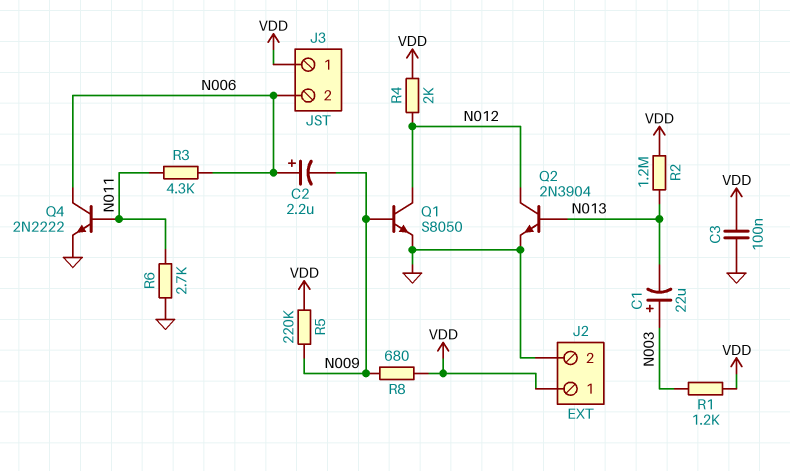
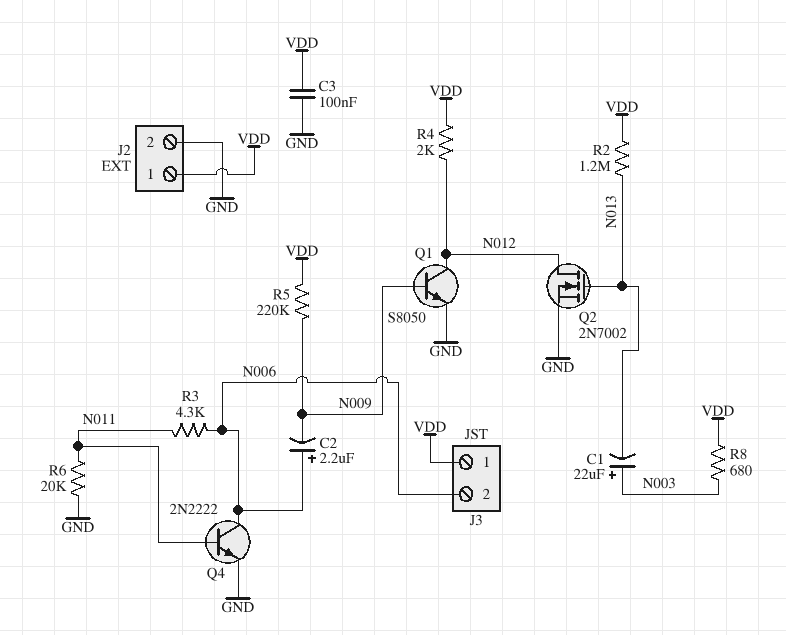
Q2: NPN 2N3904 (B N013, C N012, E GND) -> NMOS 2N7002 (G N013, D N012, S GND)
R1: 1.2k (N003, VDD) -> none
R6: 2.7k (GND, N011) -> 20k (GND, N011)
R8: 680 (N009, VDD) -> 680 (N003, VDD)

